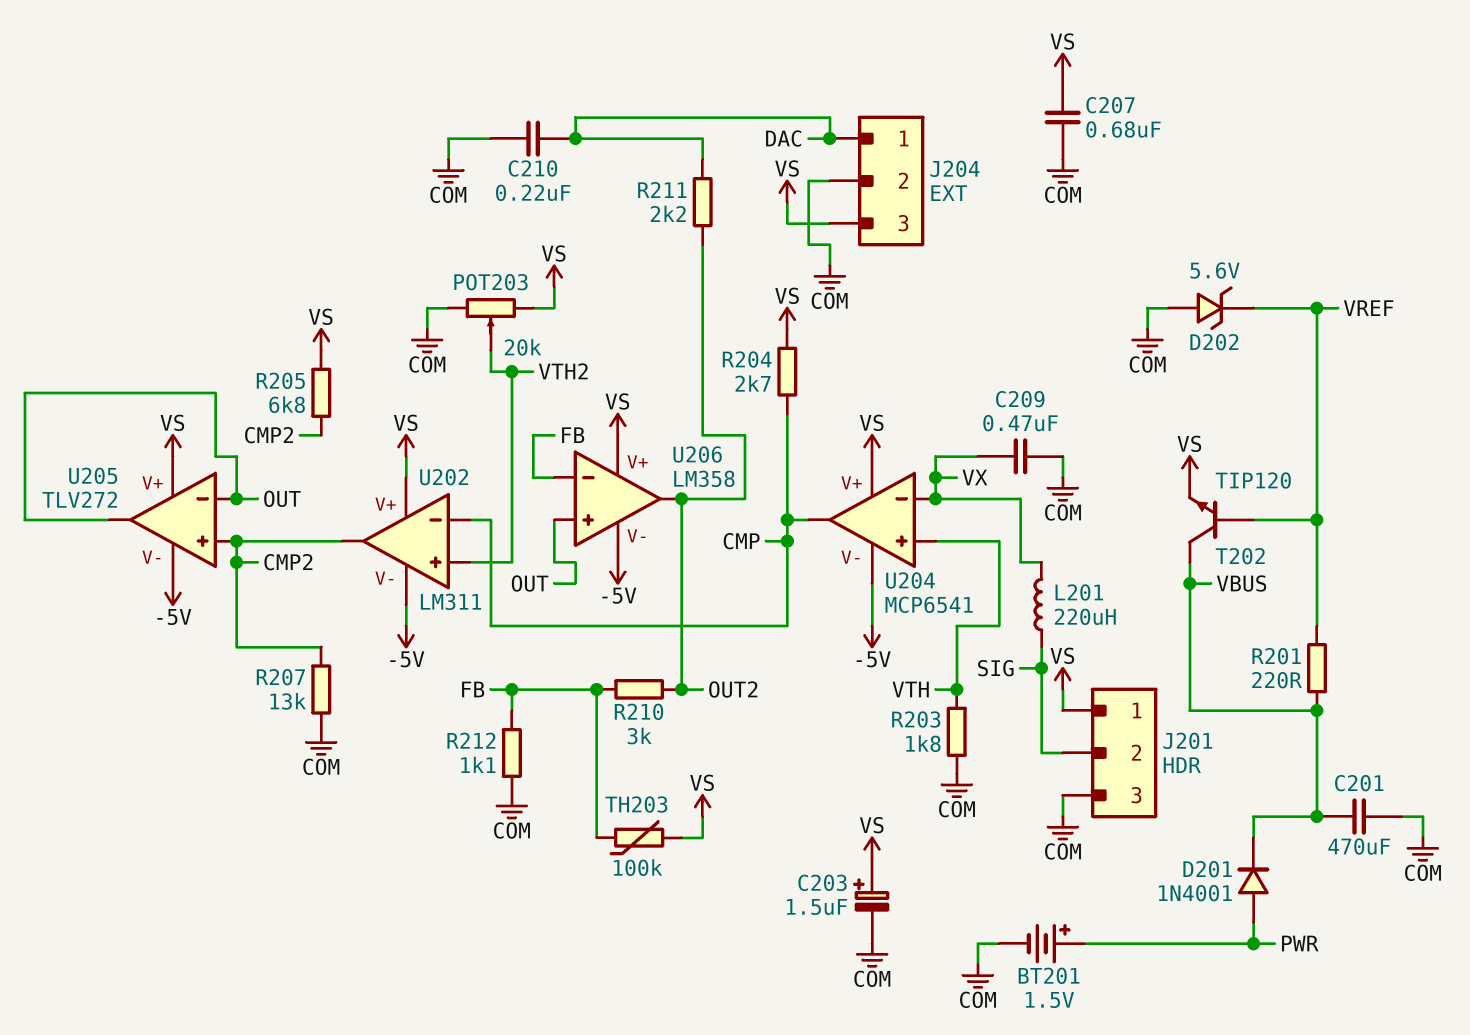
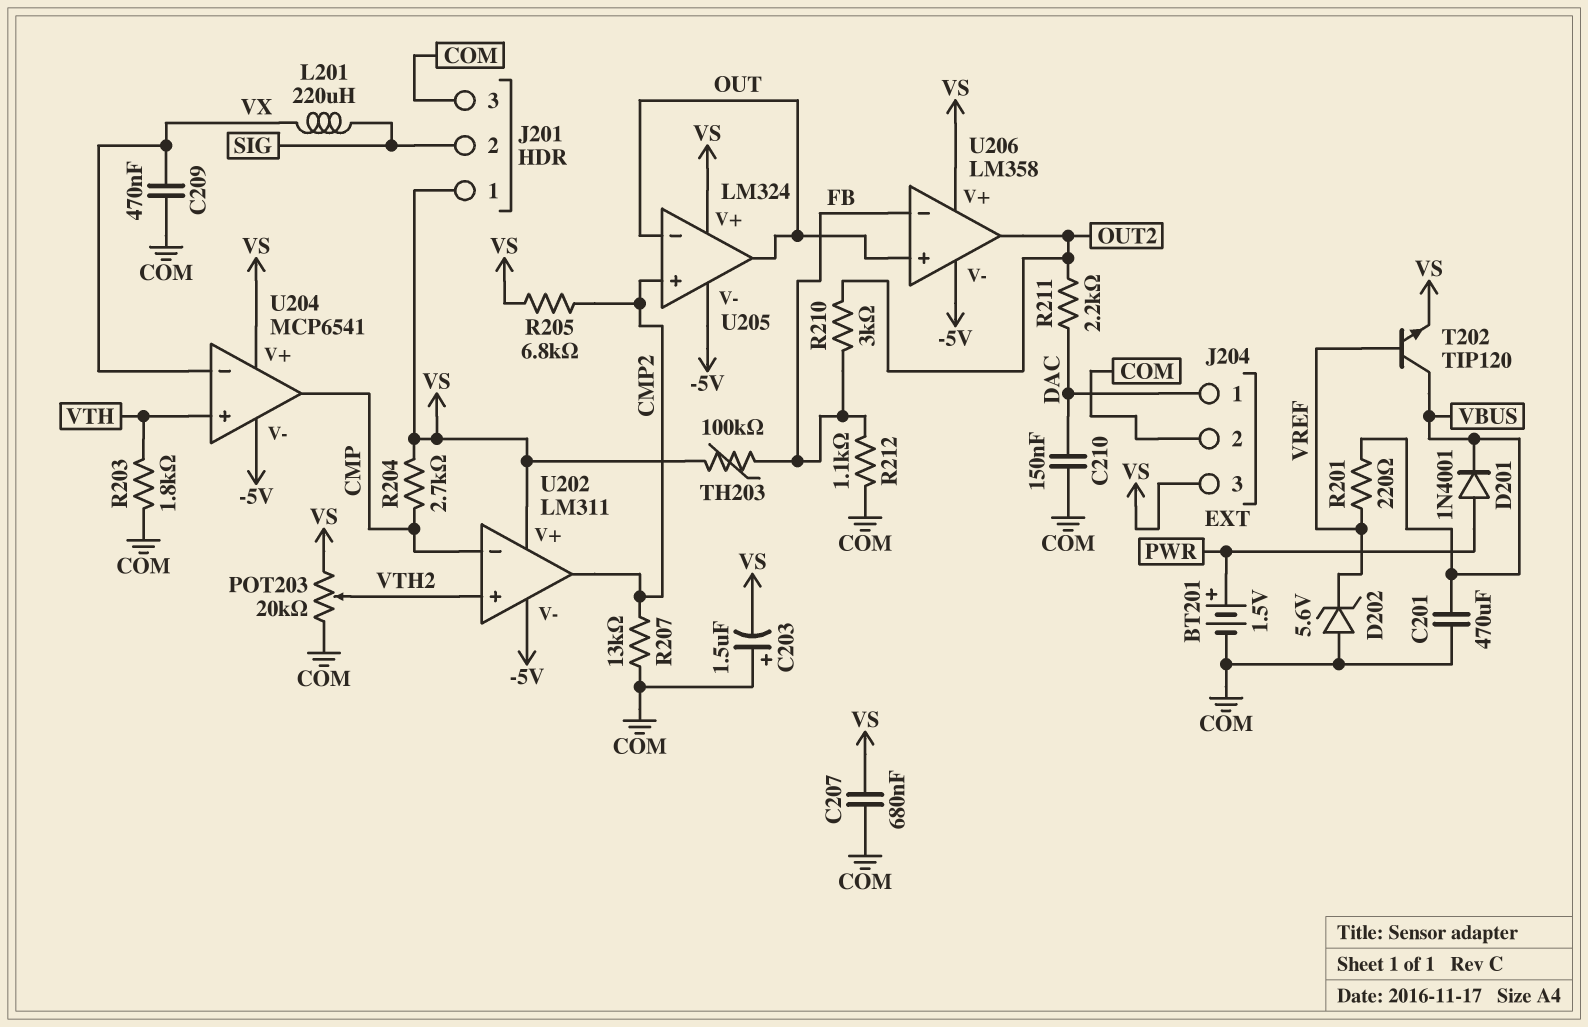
C203: 1.5uF (plus VS, minus COM) -> 1.5uF (plus COM, minus VS)
C210: 220nF (COM, DAC) -> 150nF (COM, DAC)
U205: TLV272 -> LM324

